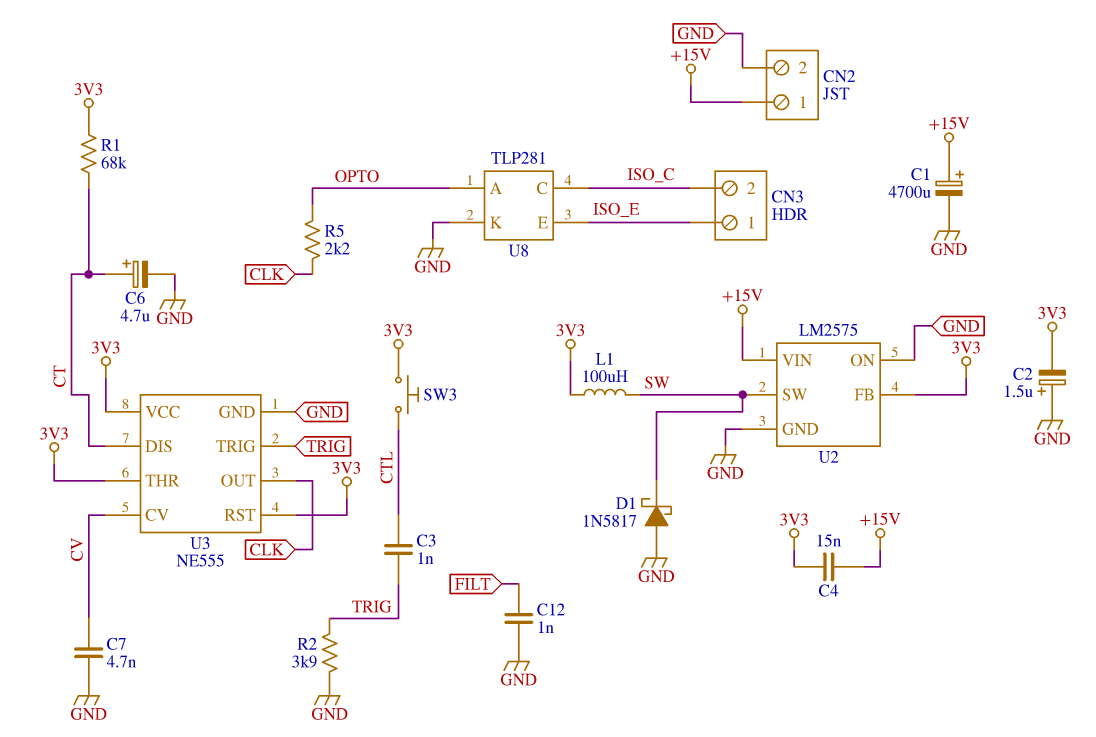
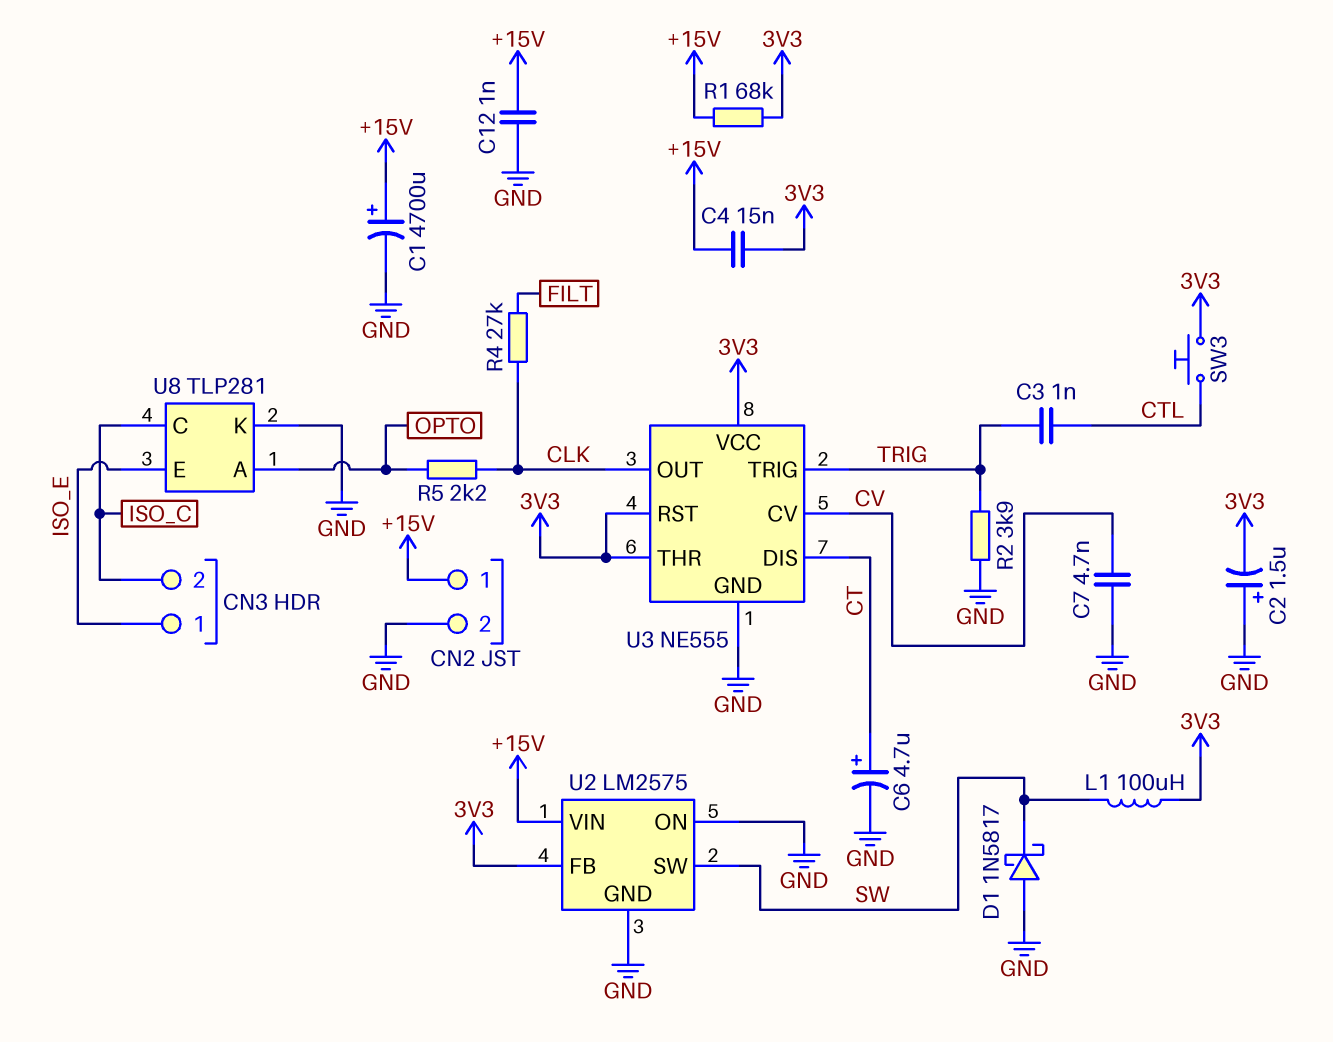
C12: 1nF (FILT, GND) -> 1nF (+15V, GND)
R1: 68k (3V3, CT) -> 68k (+15V, 3V3)
R4: none -> 27k (CLK, FILT)

